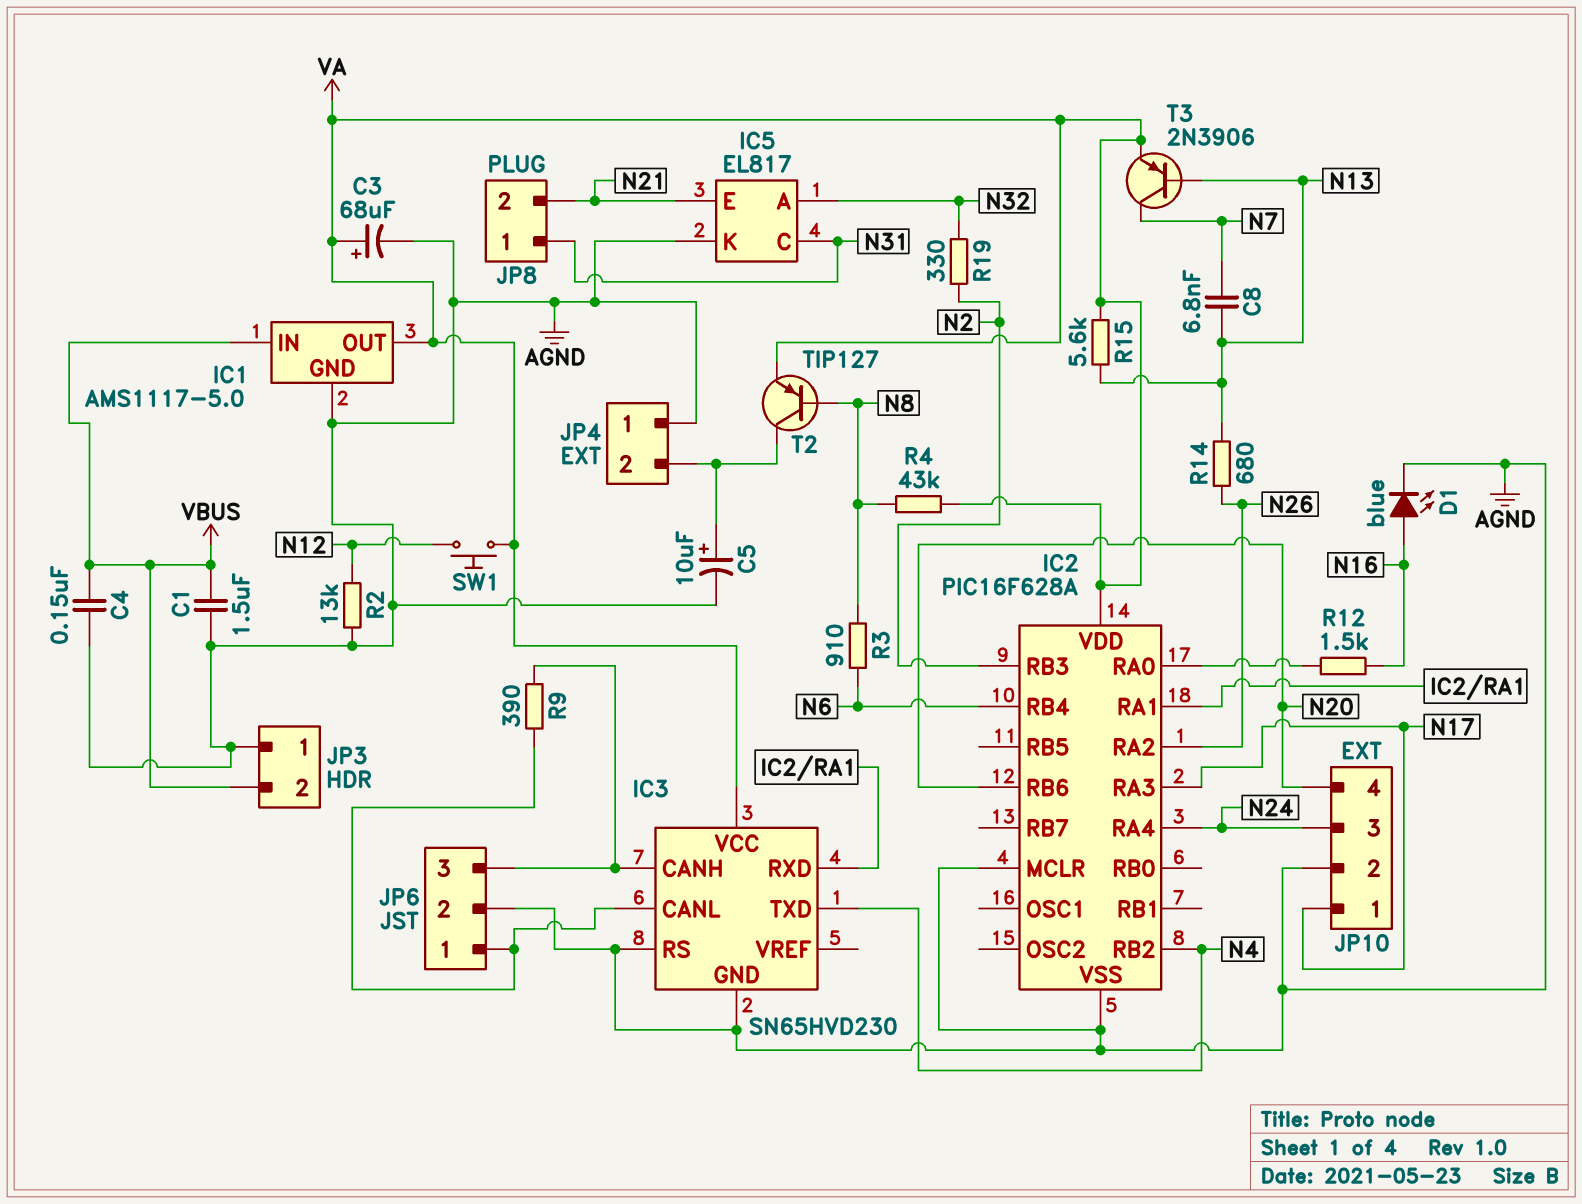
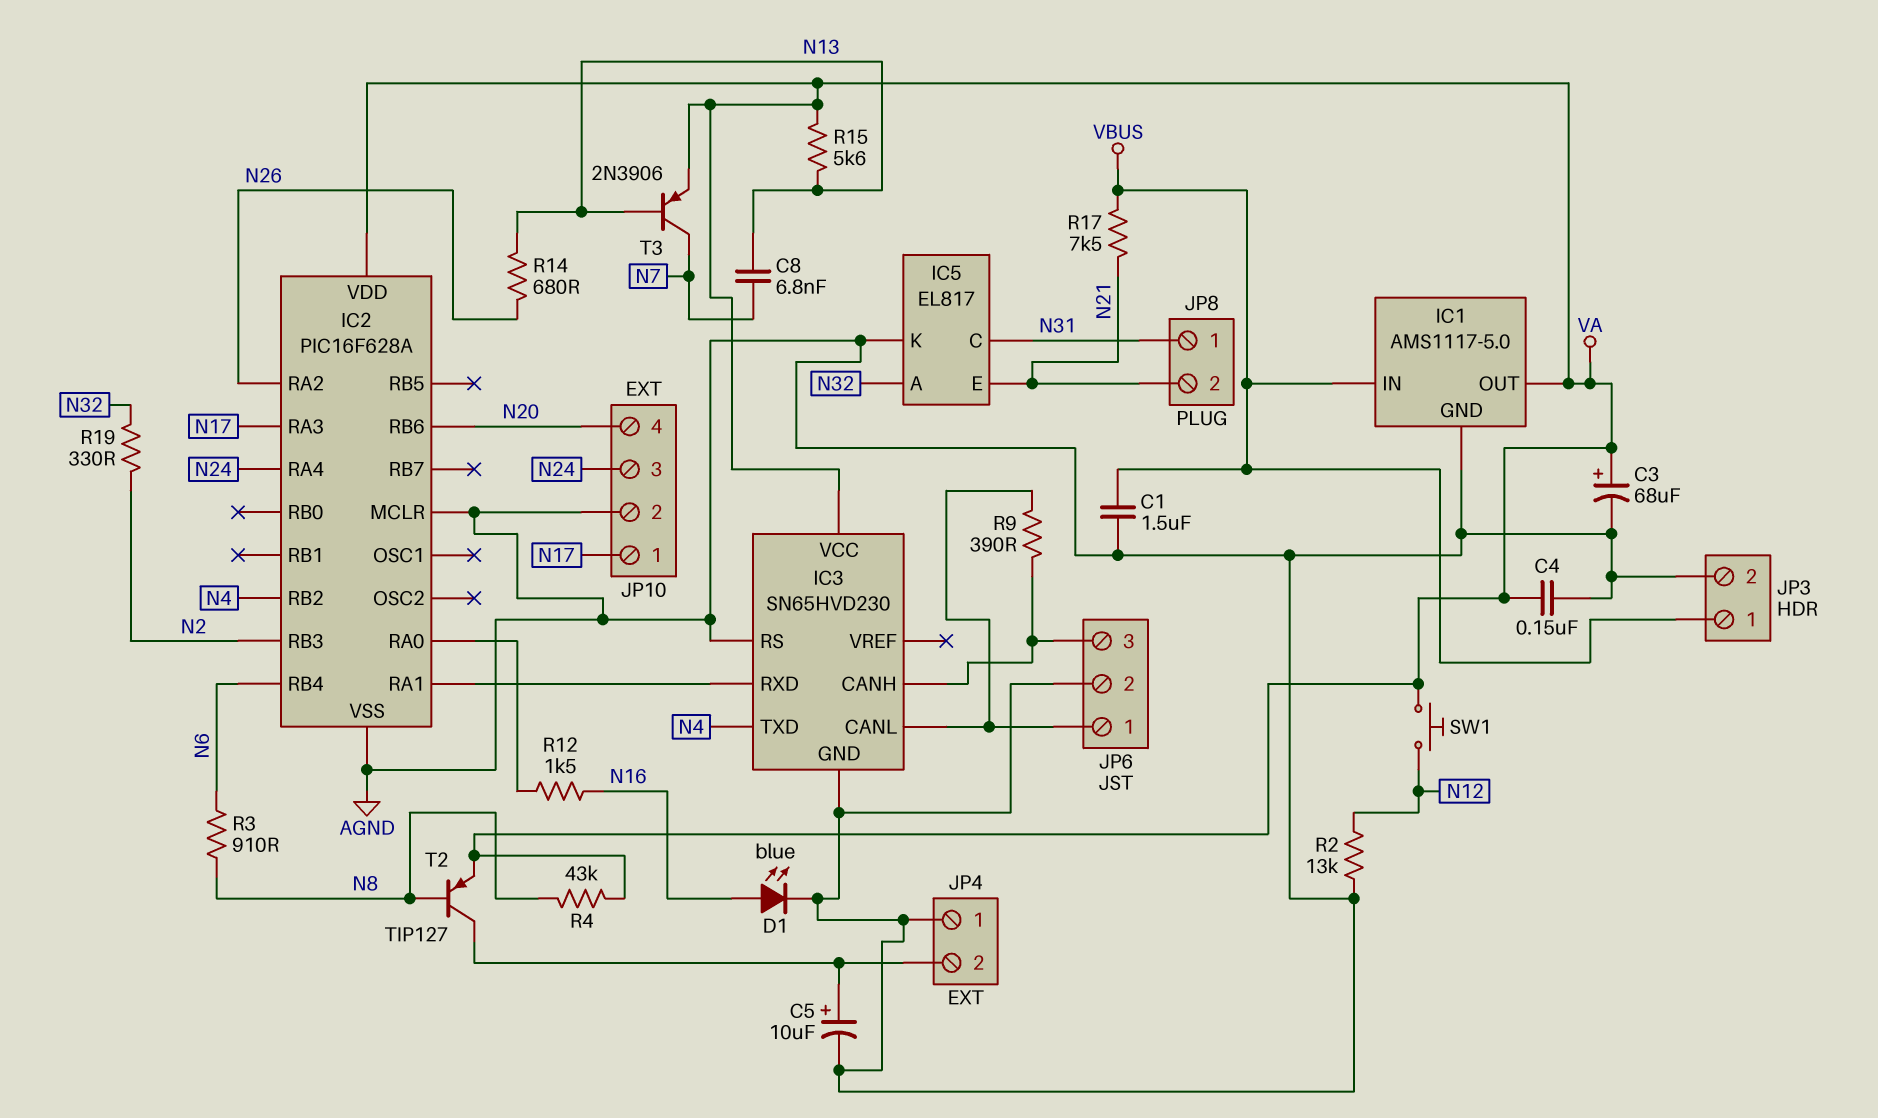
C4: 150nF (AGND, VBUS) -> 150nF (AGND, VA)
JP3 pin 1: AGND -> VBUS
JP3 pin 2: VBUS -> AGND
R17: none -> 7.5k (N21, VBUS)

